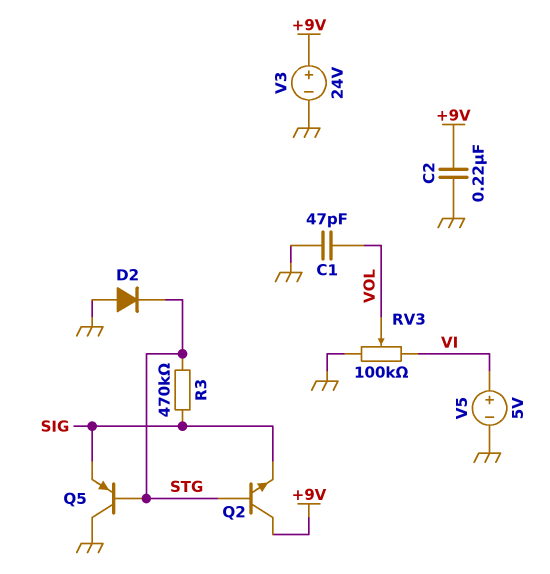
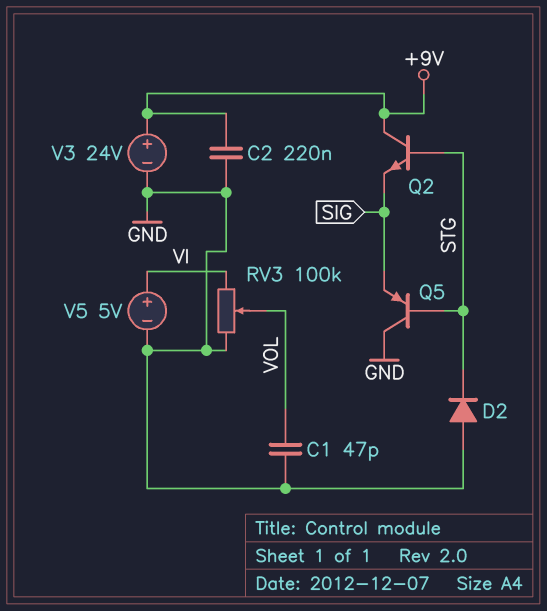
R3: 470k (SIG, STG) -> none

